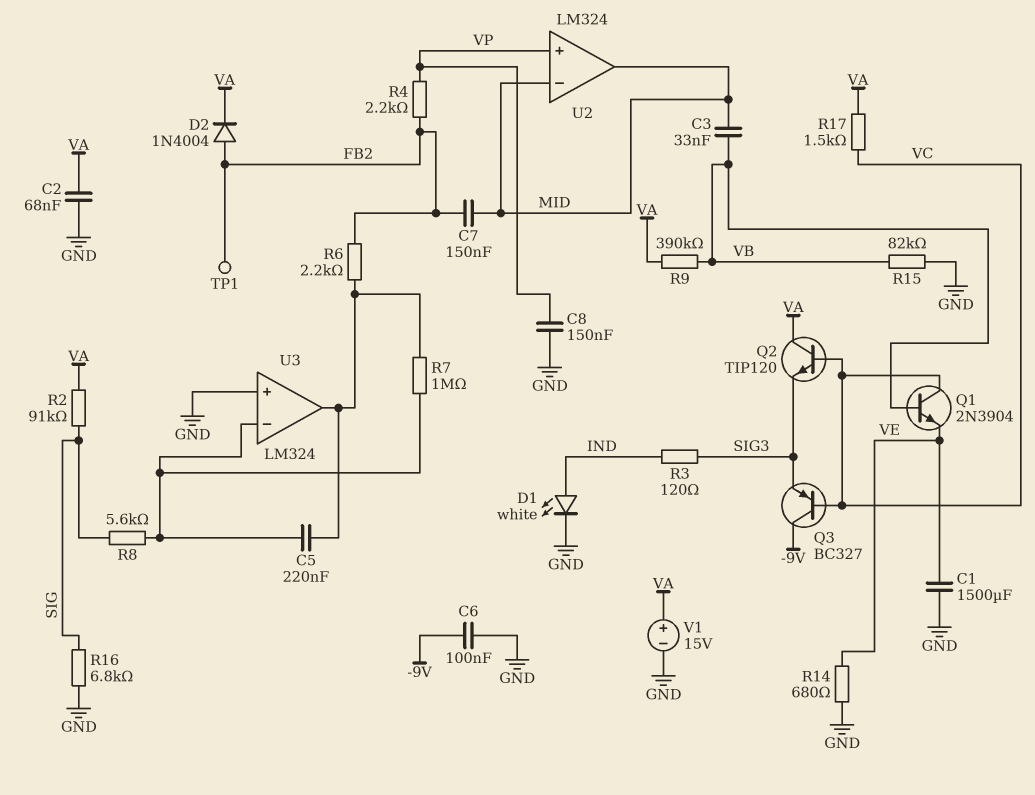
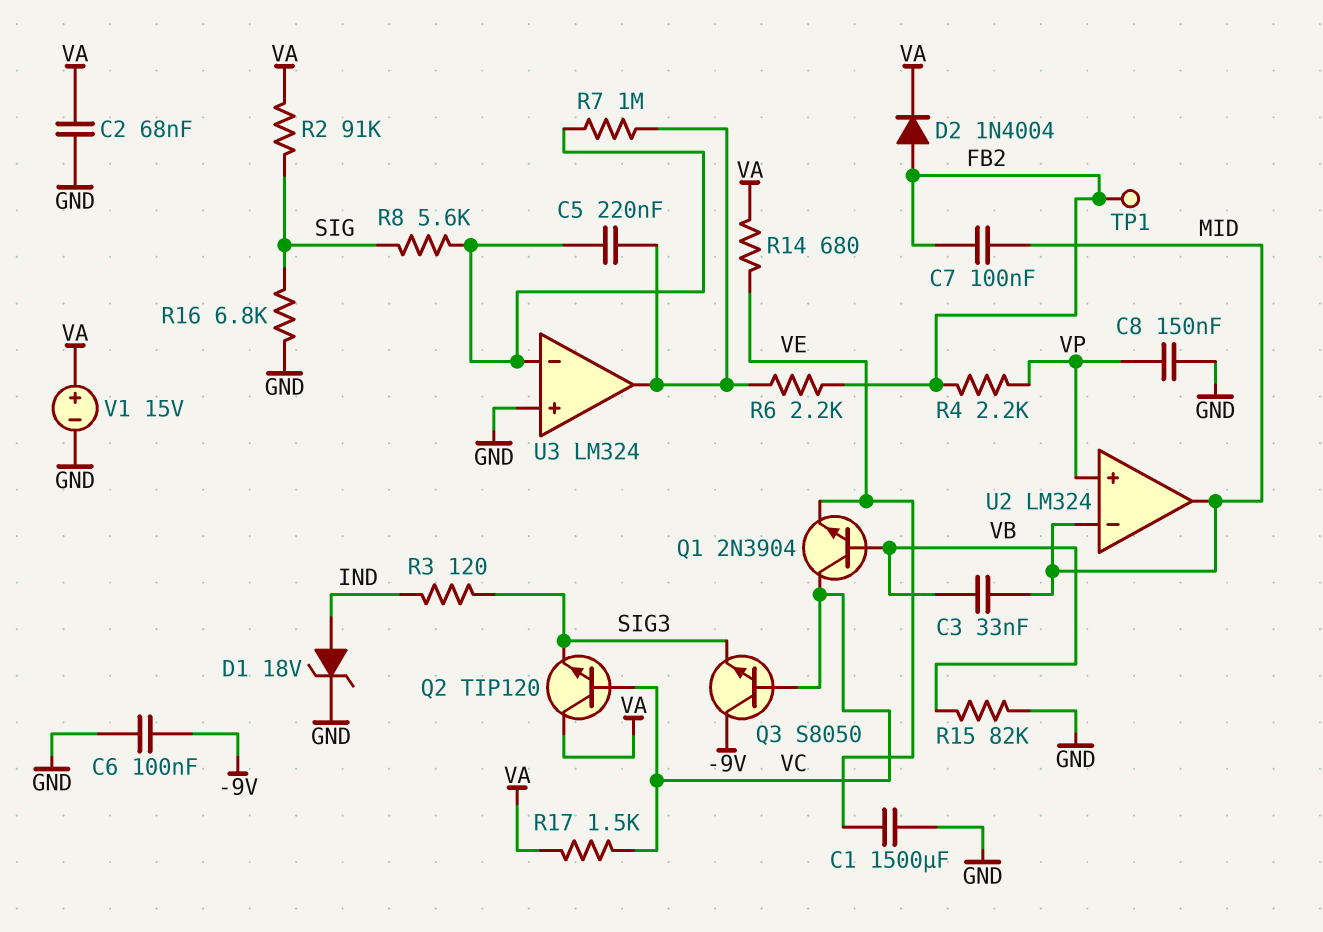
C7: 150nF (FB2, MID) -> 100nF (FB2, MID)
D1: LED white (A IND, K GND) -> zener 18V (A IND, K GND)
Q3: PNP BC327 (B VC, C -9V, E SIG3) -> NPN S8050 (B VC, C -9V, E SIG3)
R9: 390k (VA, VB) -> none
R14: 680 (GND, VE) -> 680 (VA, VE)

